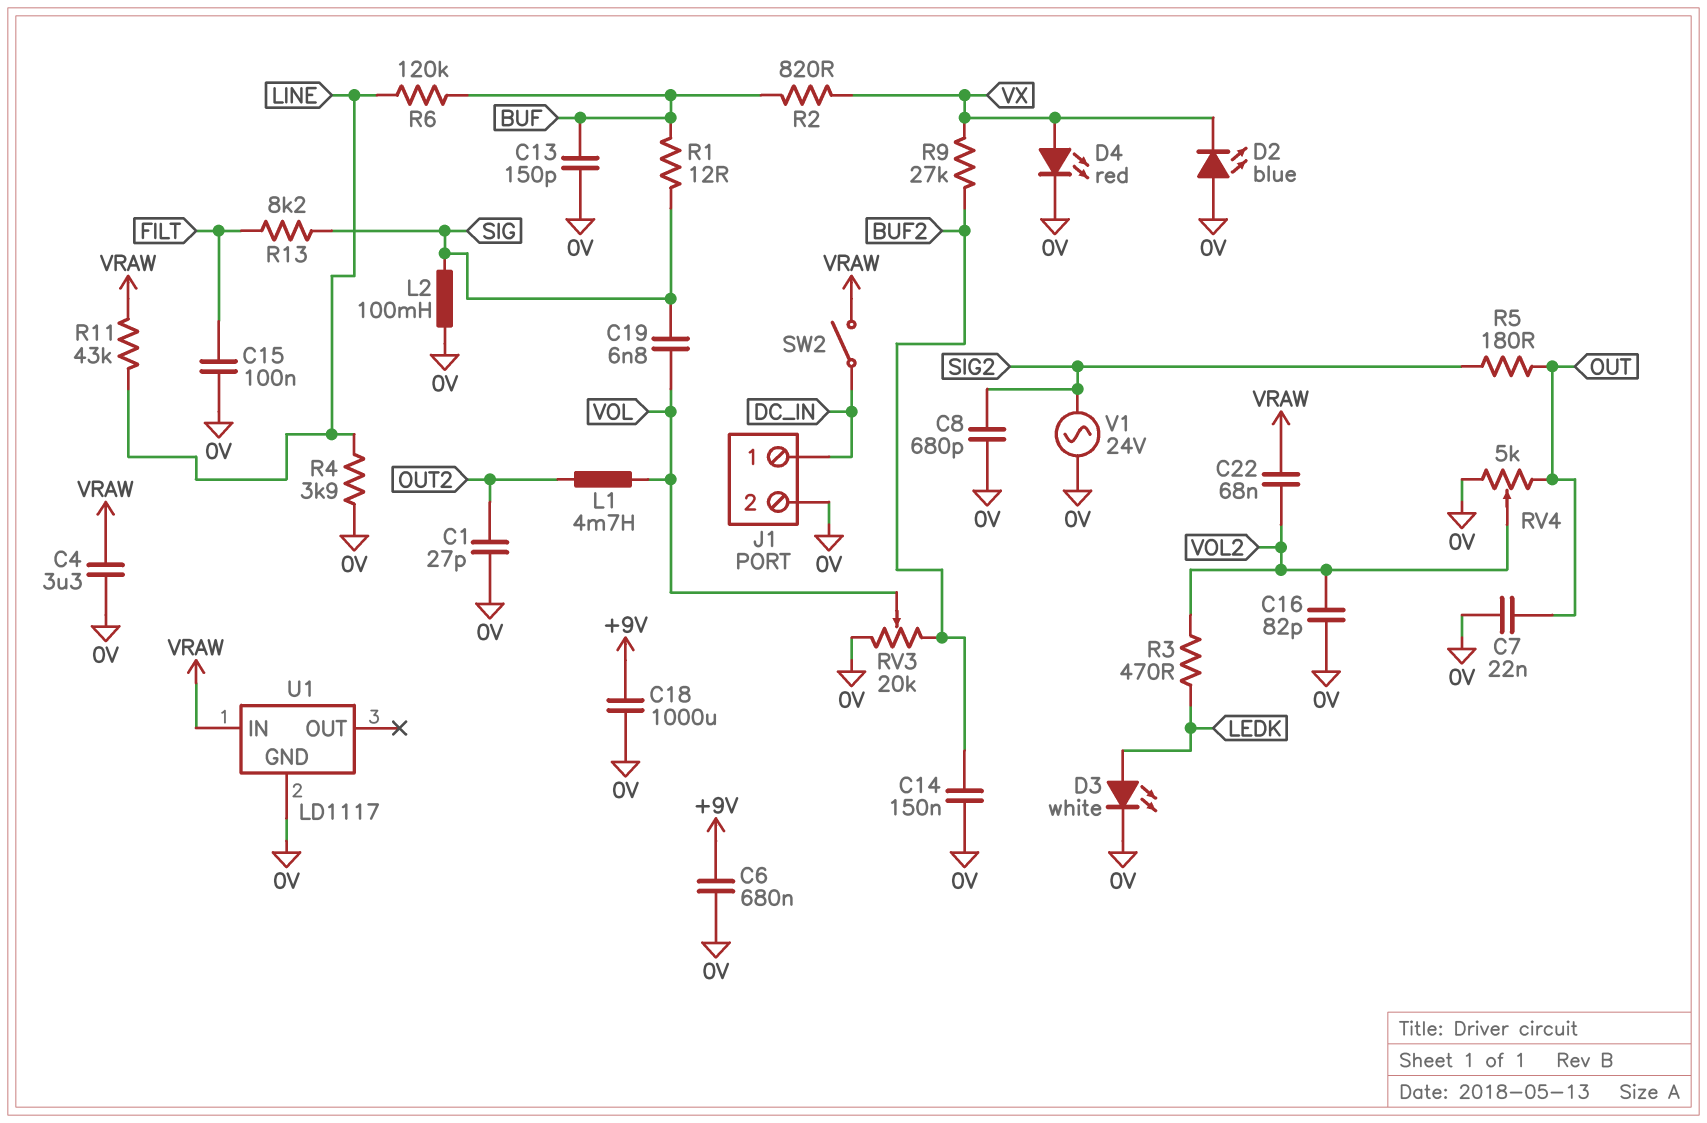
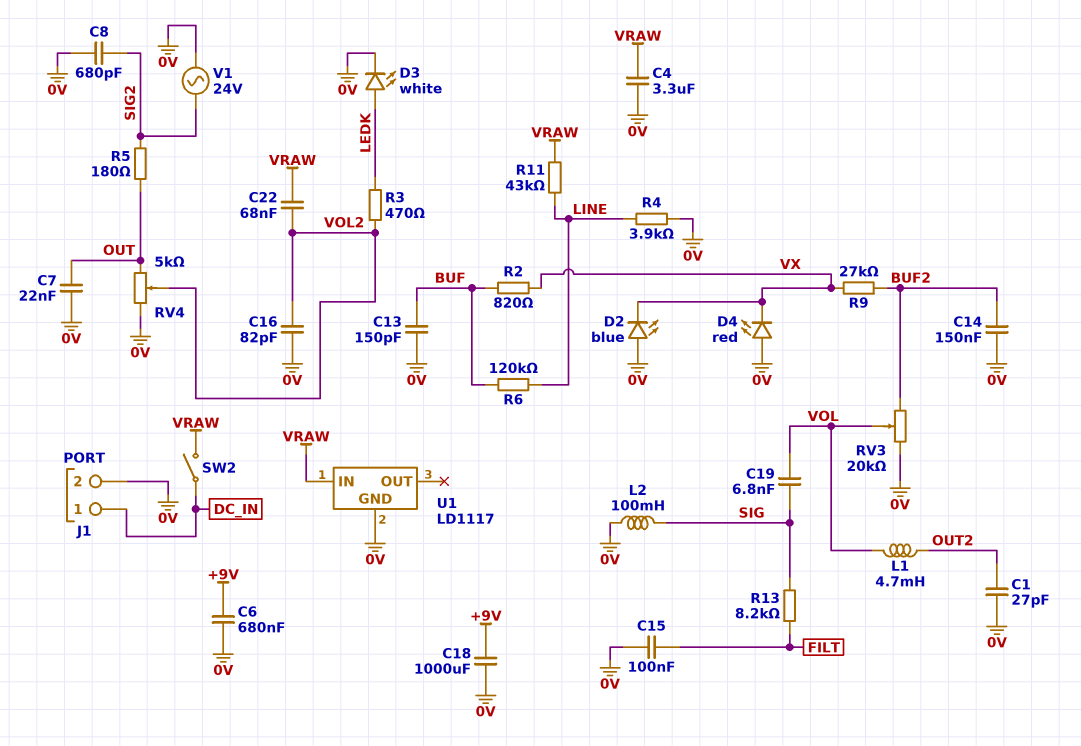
D4: LED red (A VX, K 0V) -> LED red (A 0V, K VX)
R1: 12 (BUF, SIG) -> none

